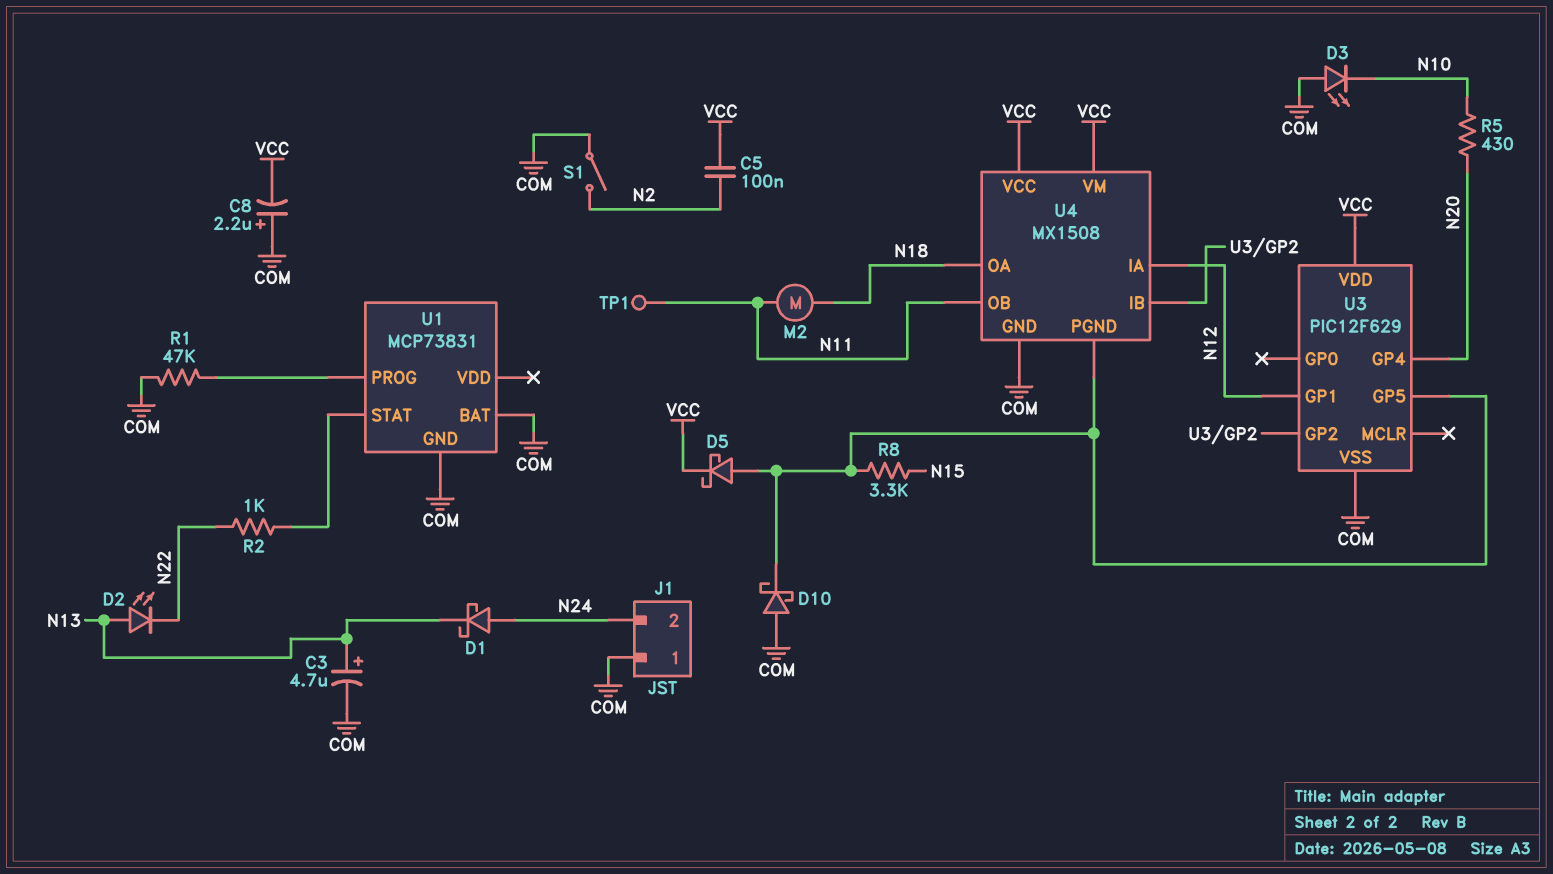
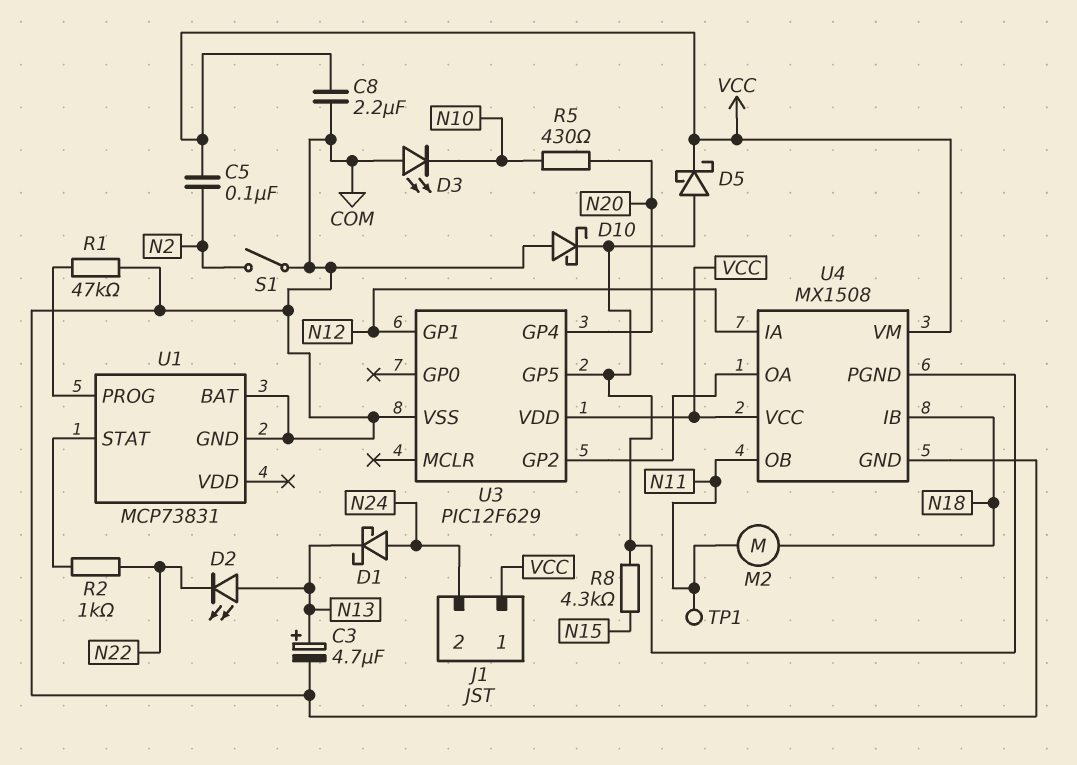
C8: 2.2uF (plus COM, minus VCC) -> 2.2uF (COM, VCC)
J1 pin 1: COM -> VCC
R8: 3.3k (N15, U3/GP5) -> 4.3k (N15, U3/GP5)
U4 pin IB: U3/GP2 -> N18
U4 pin OA: N18 -> U3/GP2

